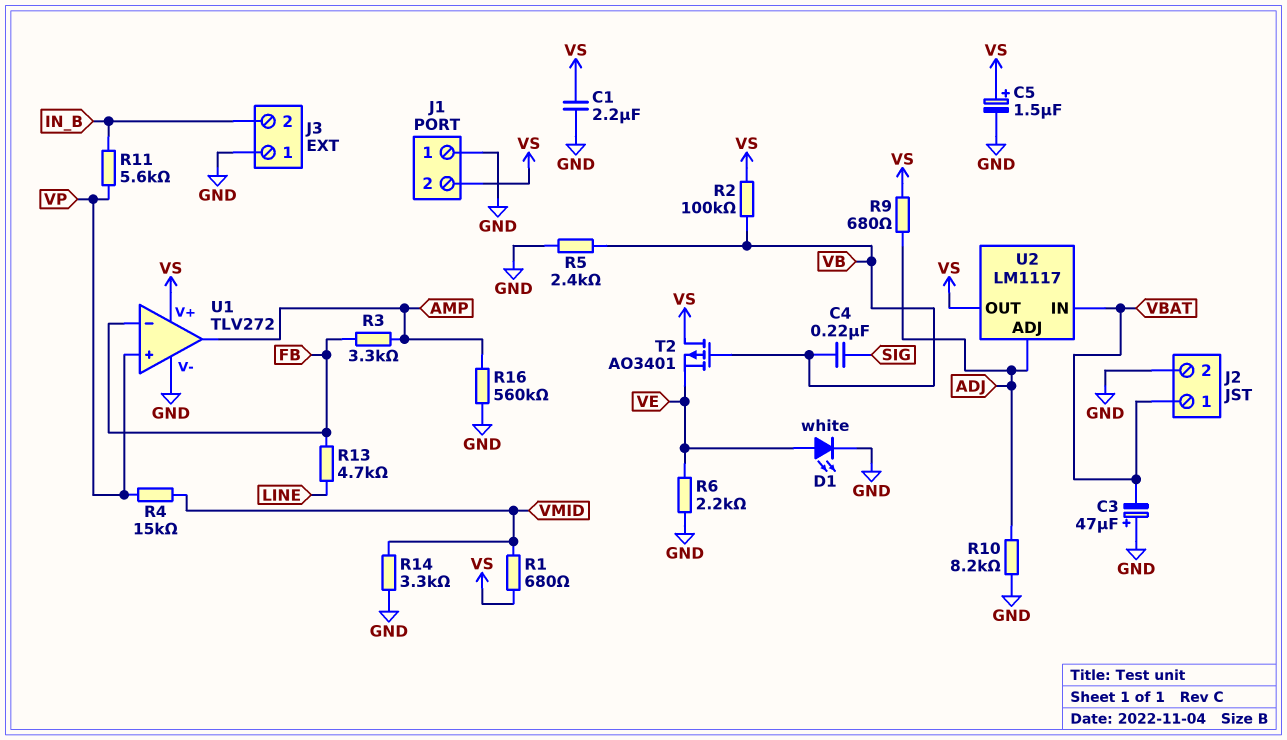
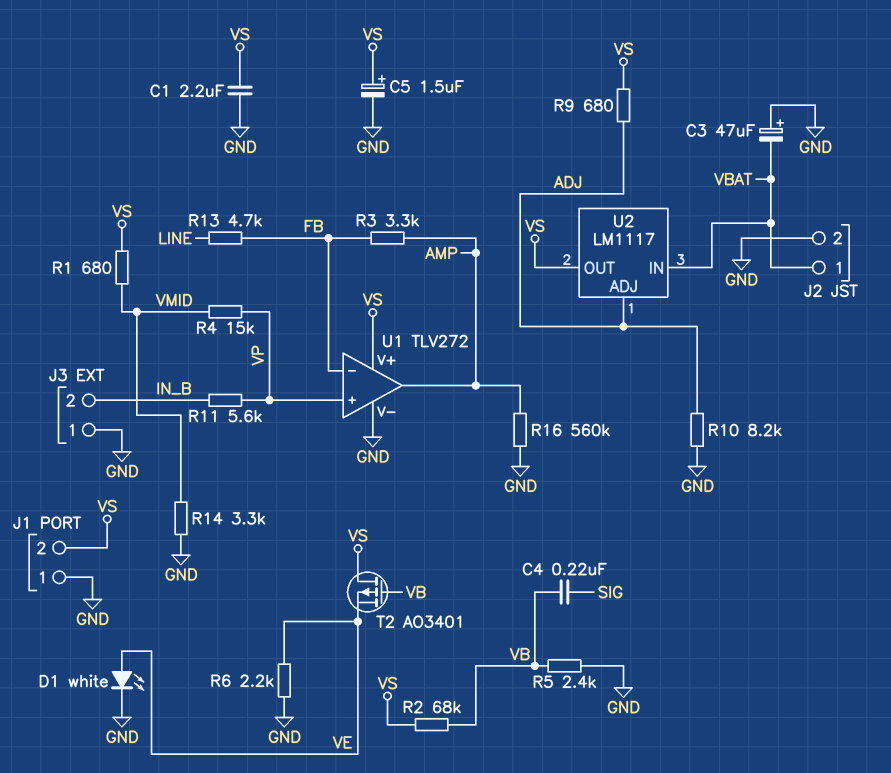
R2: 100k (VB, VS) -> 68k (VB, VS)

